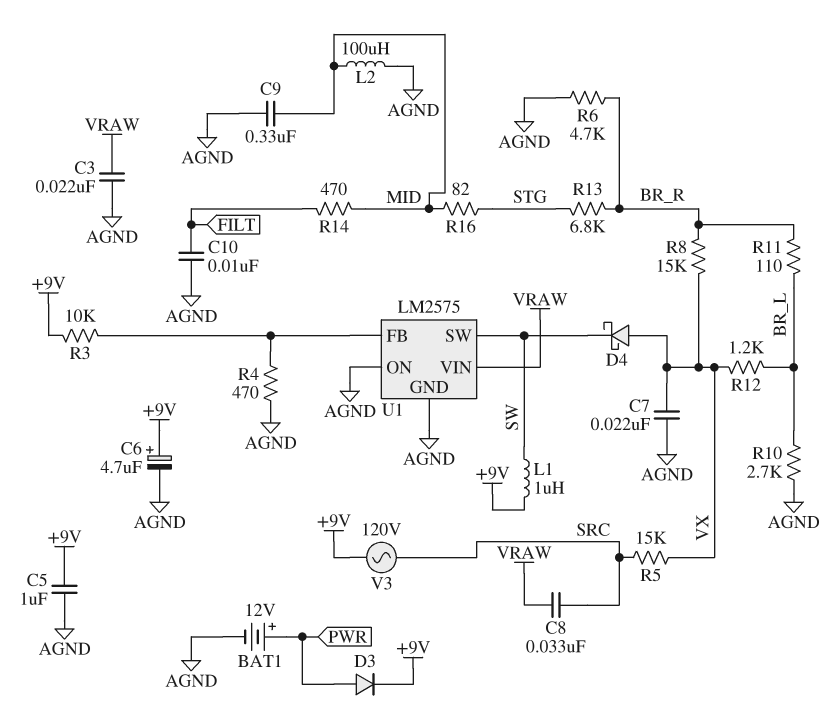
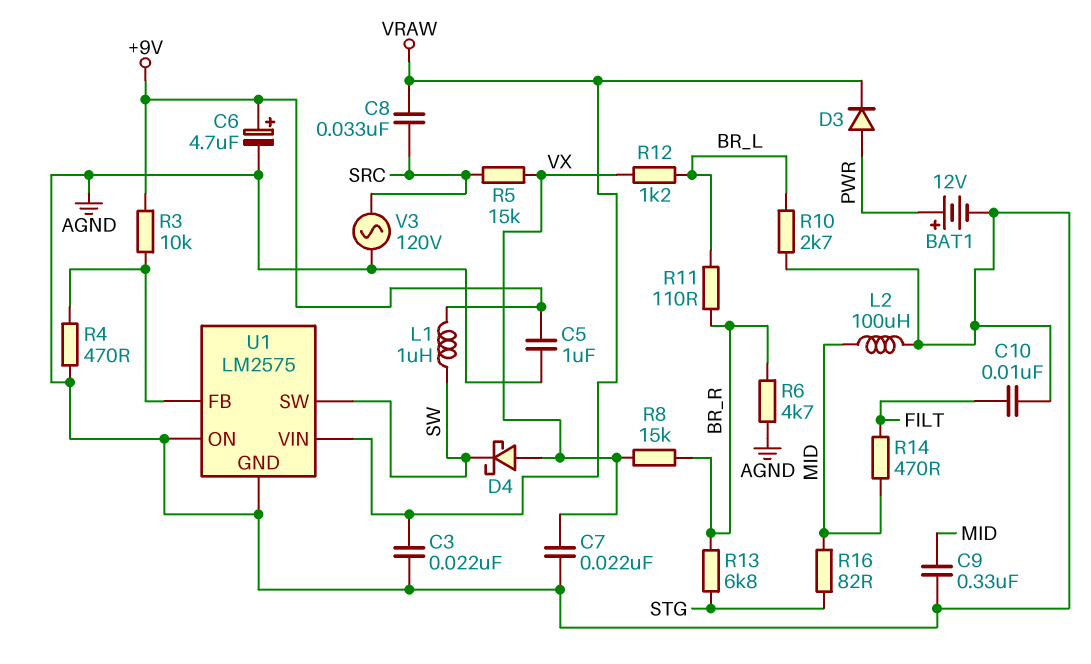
D3: diode (A PWR, K +9V) -> diode (A PWR, K VRAW)
V3: AC 120V (+9V, SRC) -> AC 120V (AGND, SRC)

